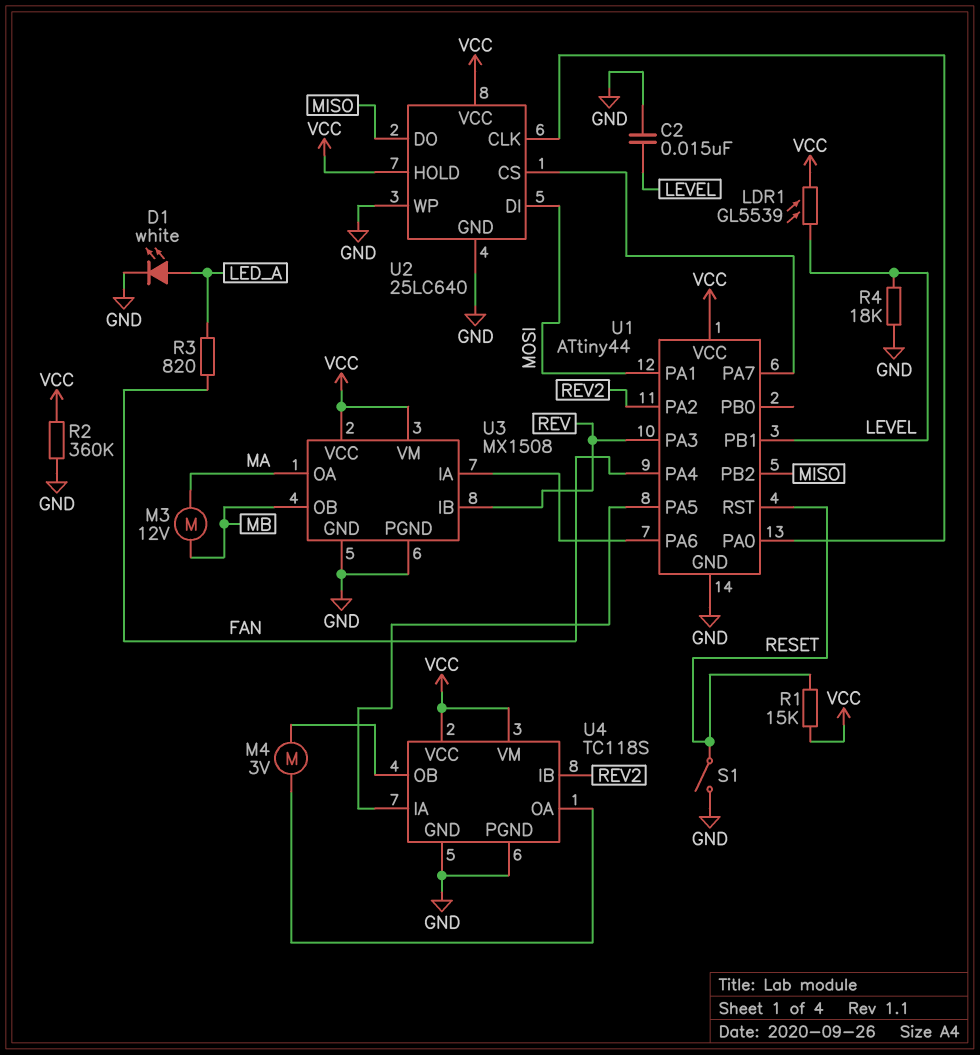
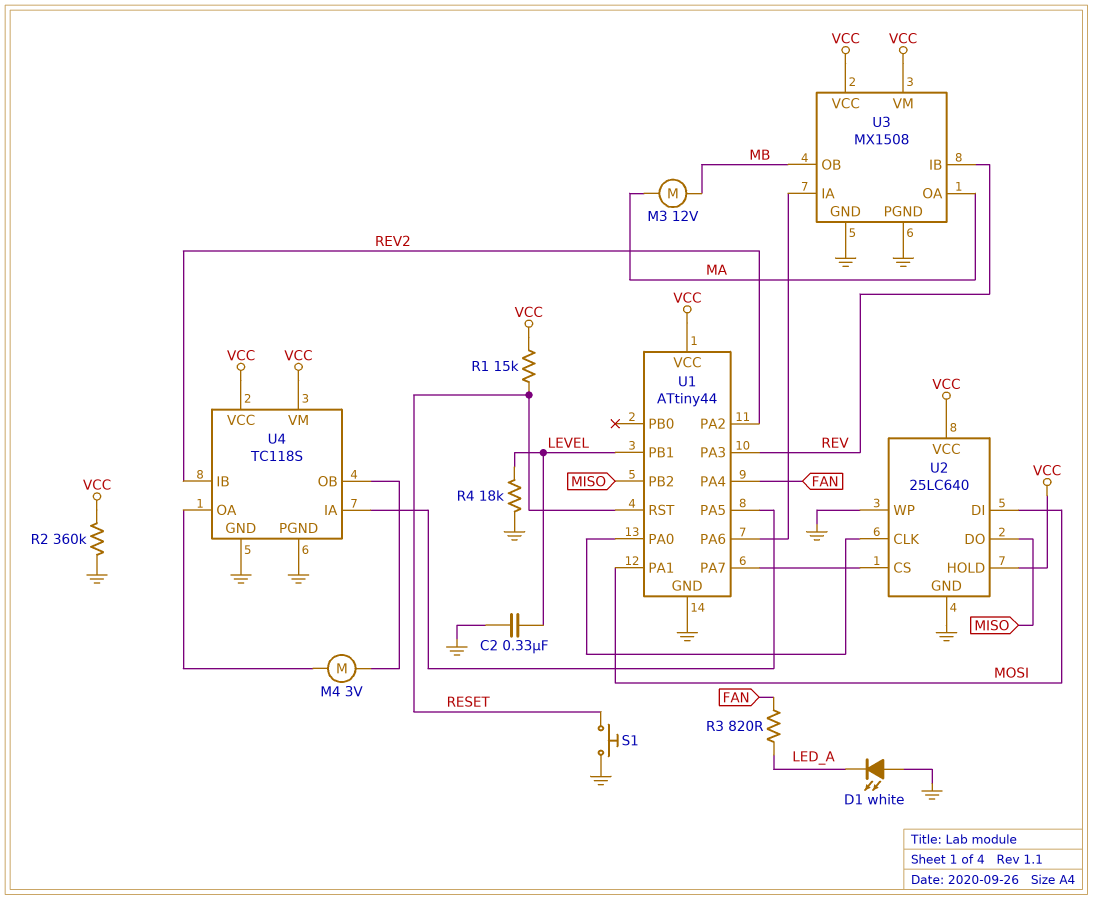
C2: 15nF (GND, LEVEL) -> 330nF (GND, LEVEL)
D1: LED white (A LED_A, K GND) -> LED white (A GND, K LED_A)
LDR1: GL5539 (LEVEL, VCC) -> none
S1: switch (GND, RESET) -> button (GND, RESET)

